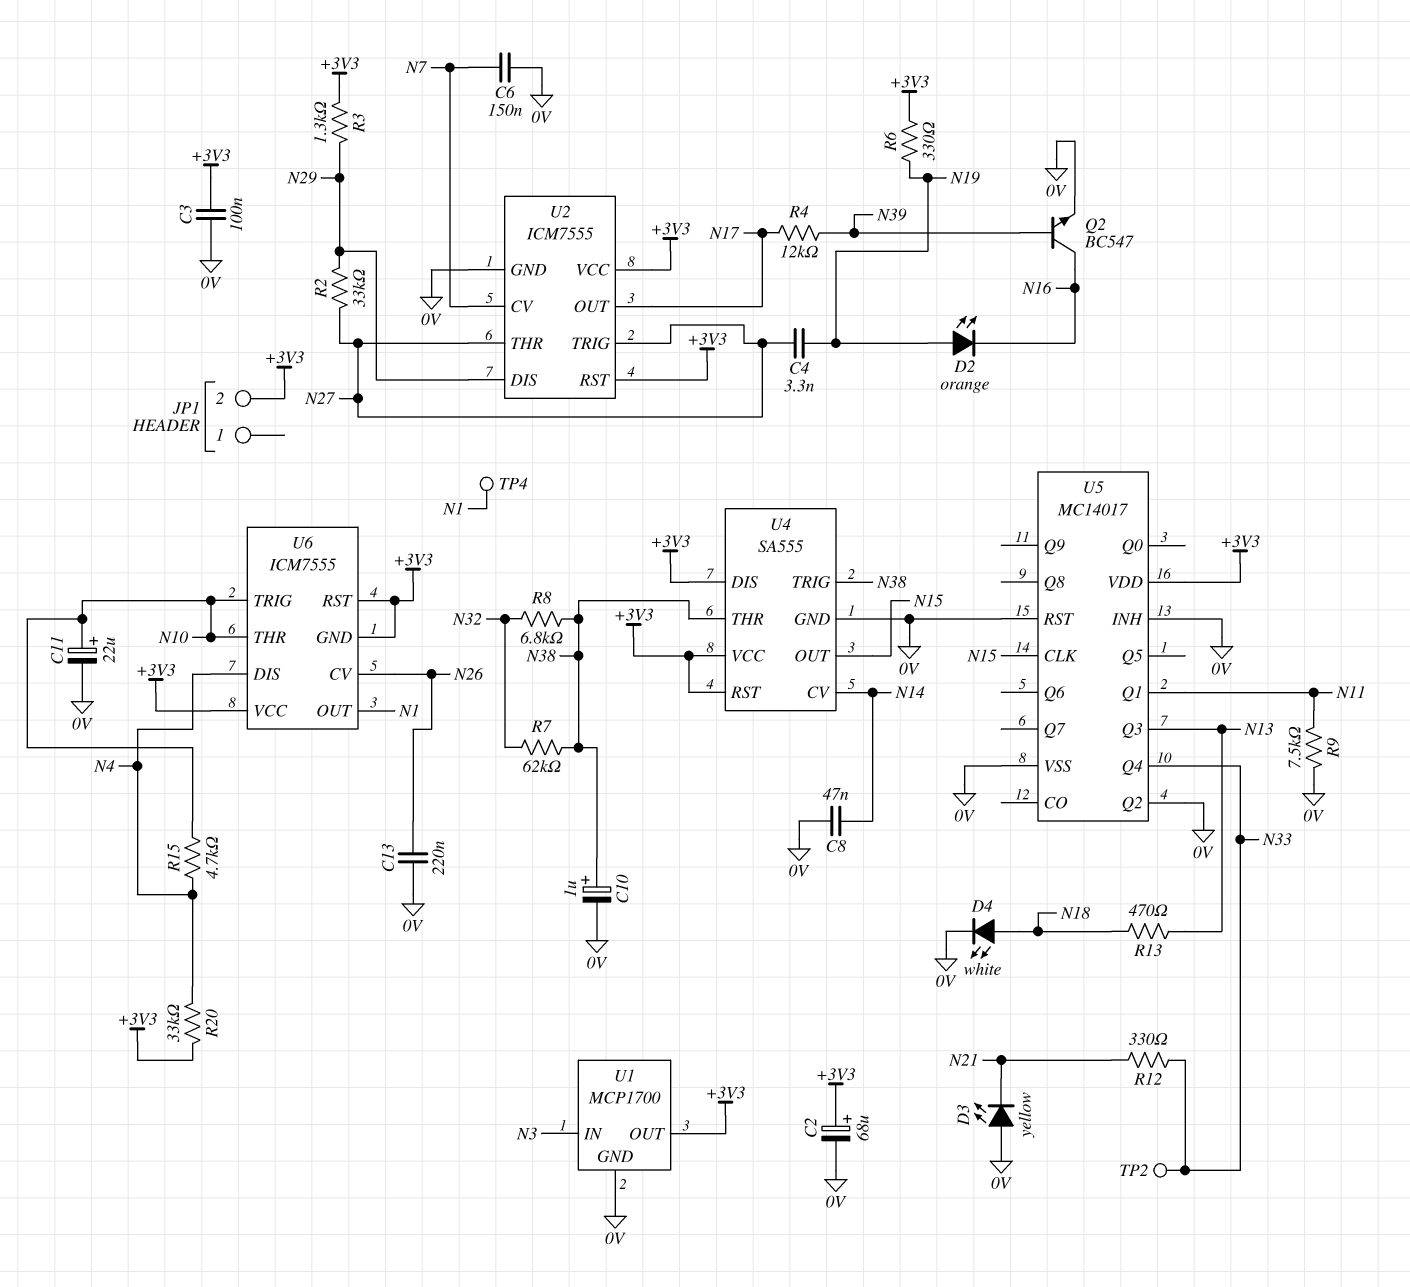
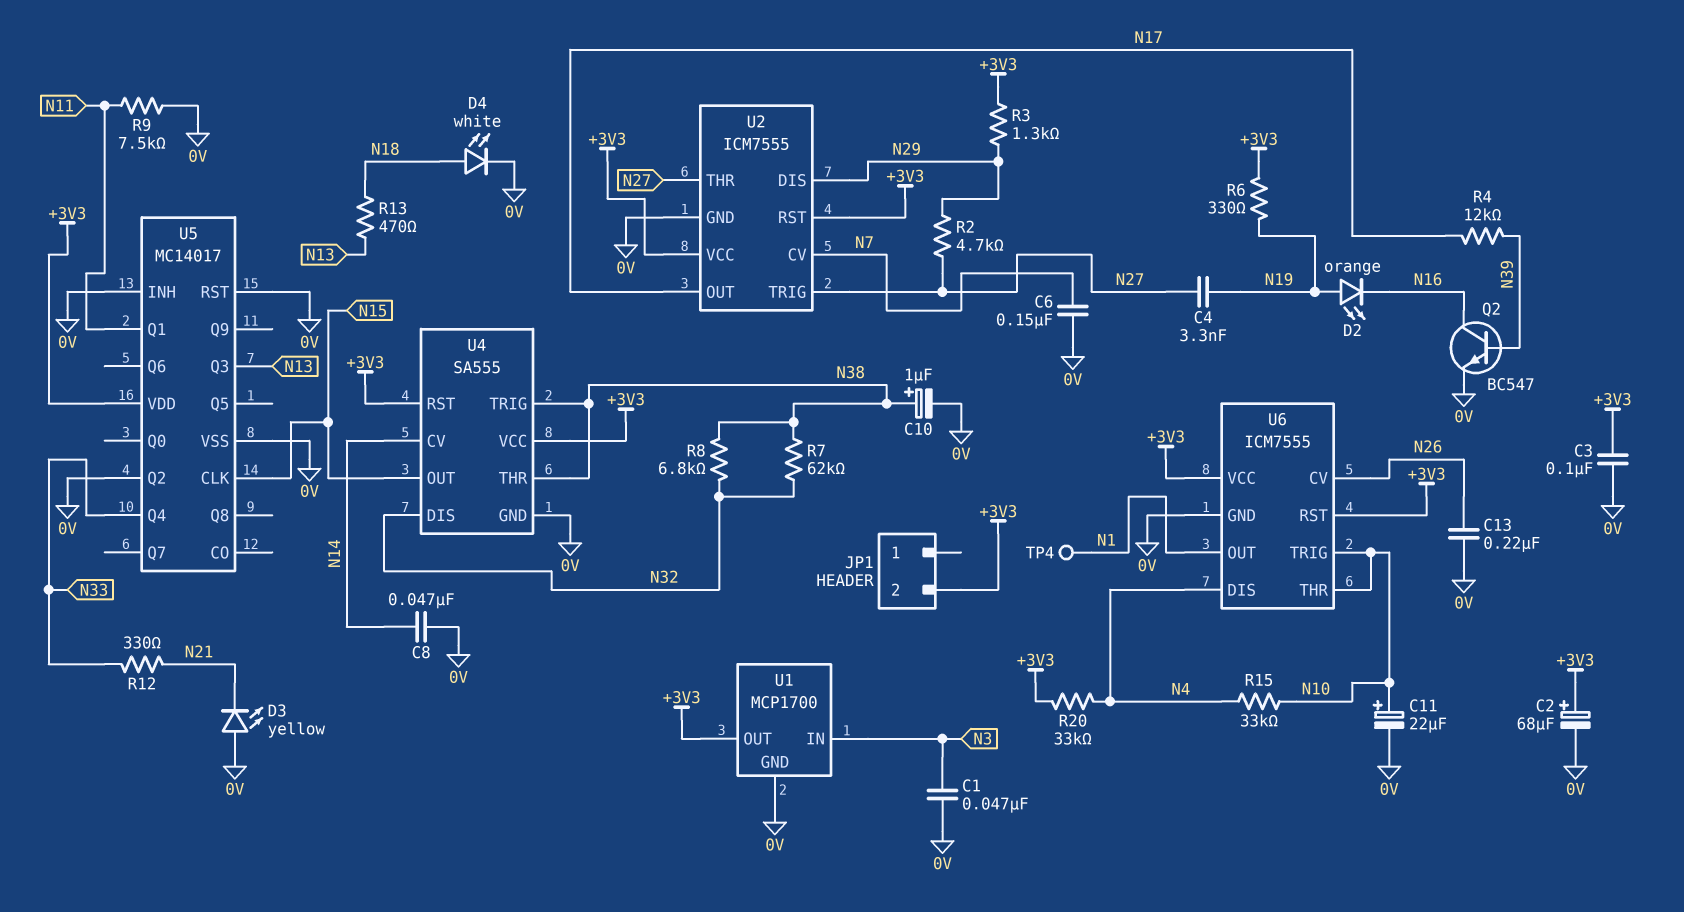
C1: none -> 47nF (0V, N3)
R2: 33k (N27, N29) -> 4.7k (N27, N29)
R15: 4.7k (N4, N10) -> 33k (N4, N10)
TP2: test point (N33) -> none
U4 pin DIS: +3V3 -> N32
U6 pin GND: +3V3 -> 0V

